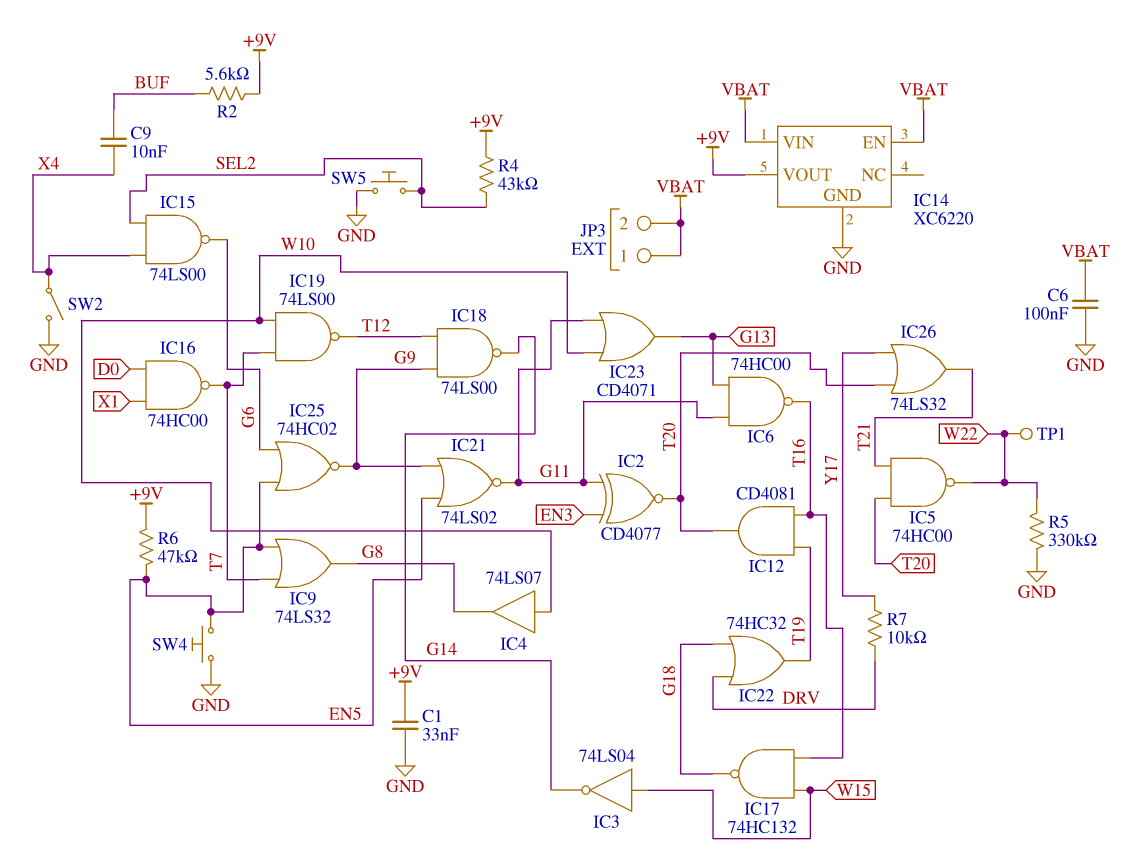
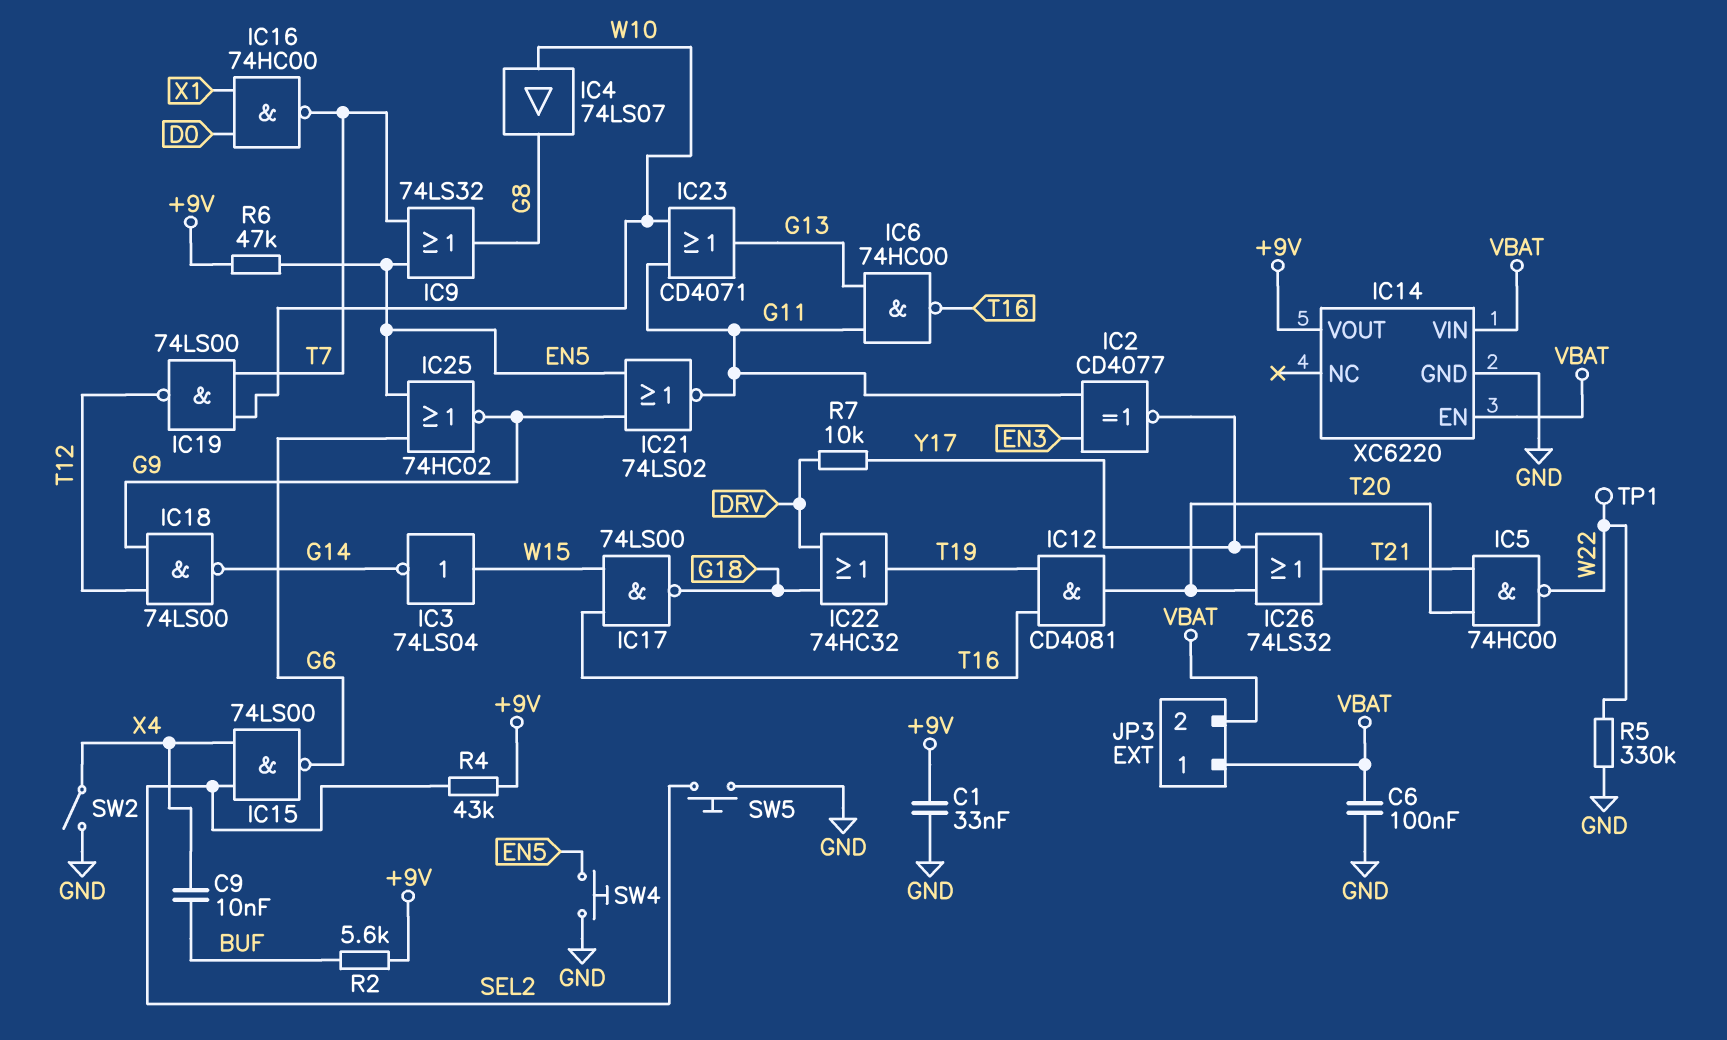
IC2: XNOR CD4077 (in EN3, in G11, out T20) -> XNOR CD4077 (in EN3, in G11, out Y17)
IC17: NAND 74HC132 (in T16, in W15, out G18) -> NAND 74LS00 (in T16, in W15, out G18)

